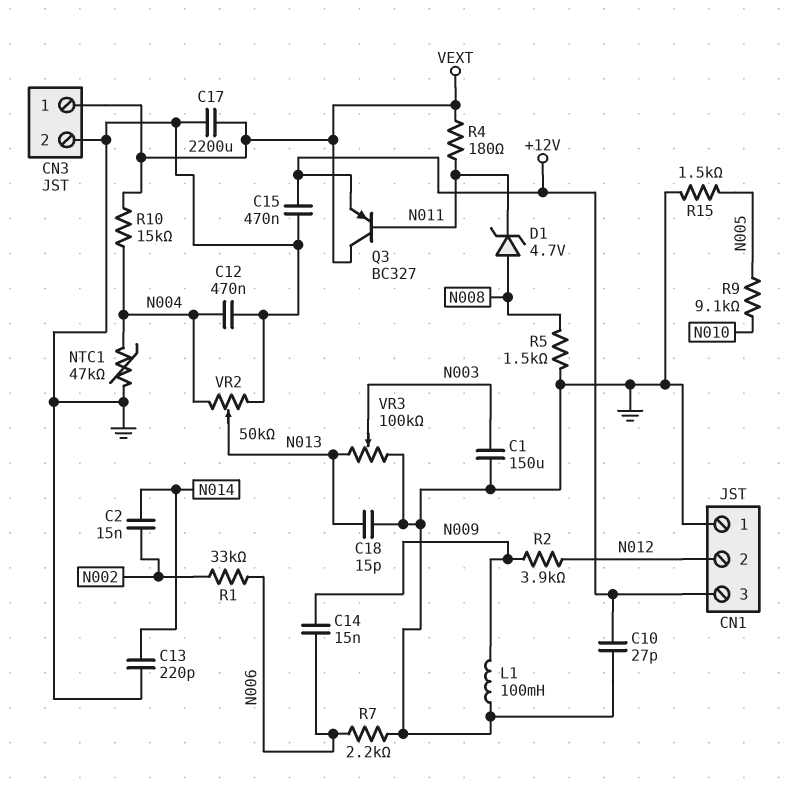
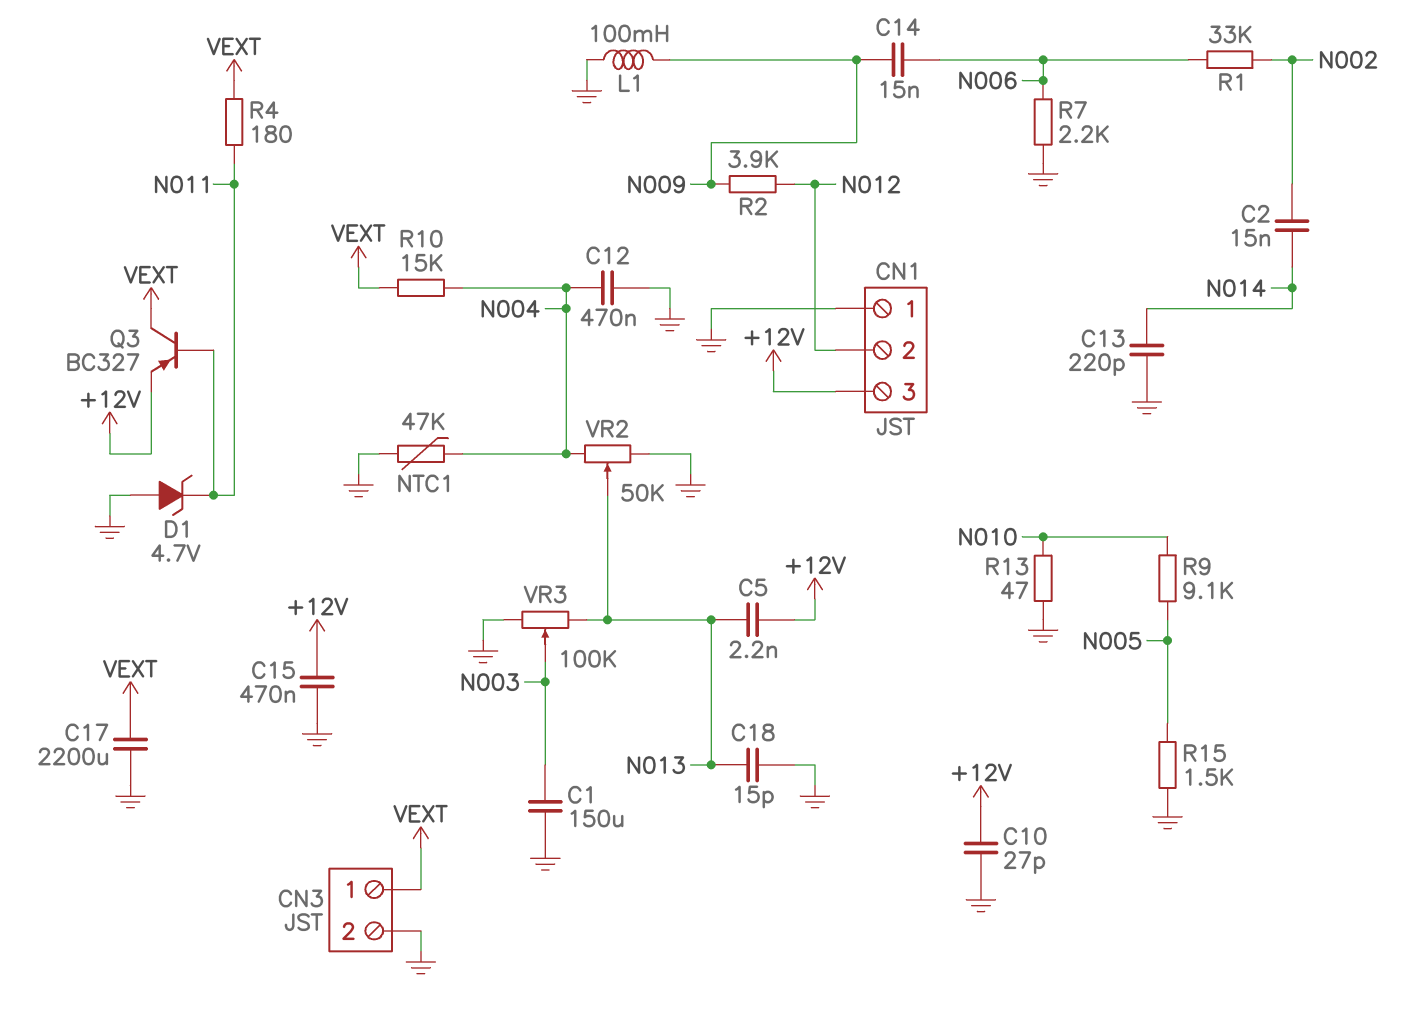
C5: none -> 2.2nF (+12V, N013)
D1: zener 4.7V (A N008, K N011) -> zener 4.7V (A GND, K N011)
R5: 1.5k (GND, N008) -> none
R13: none -> 47 (GND, N010)

